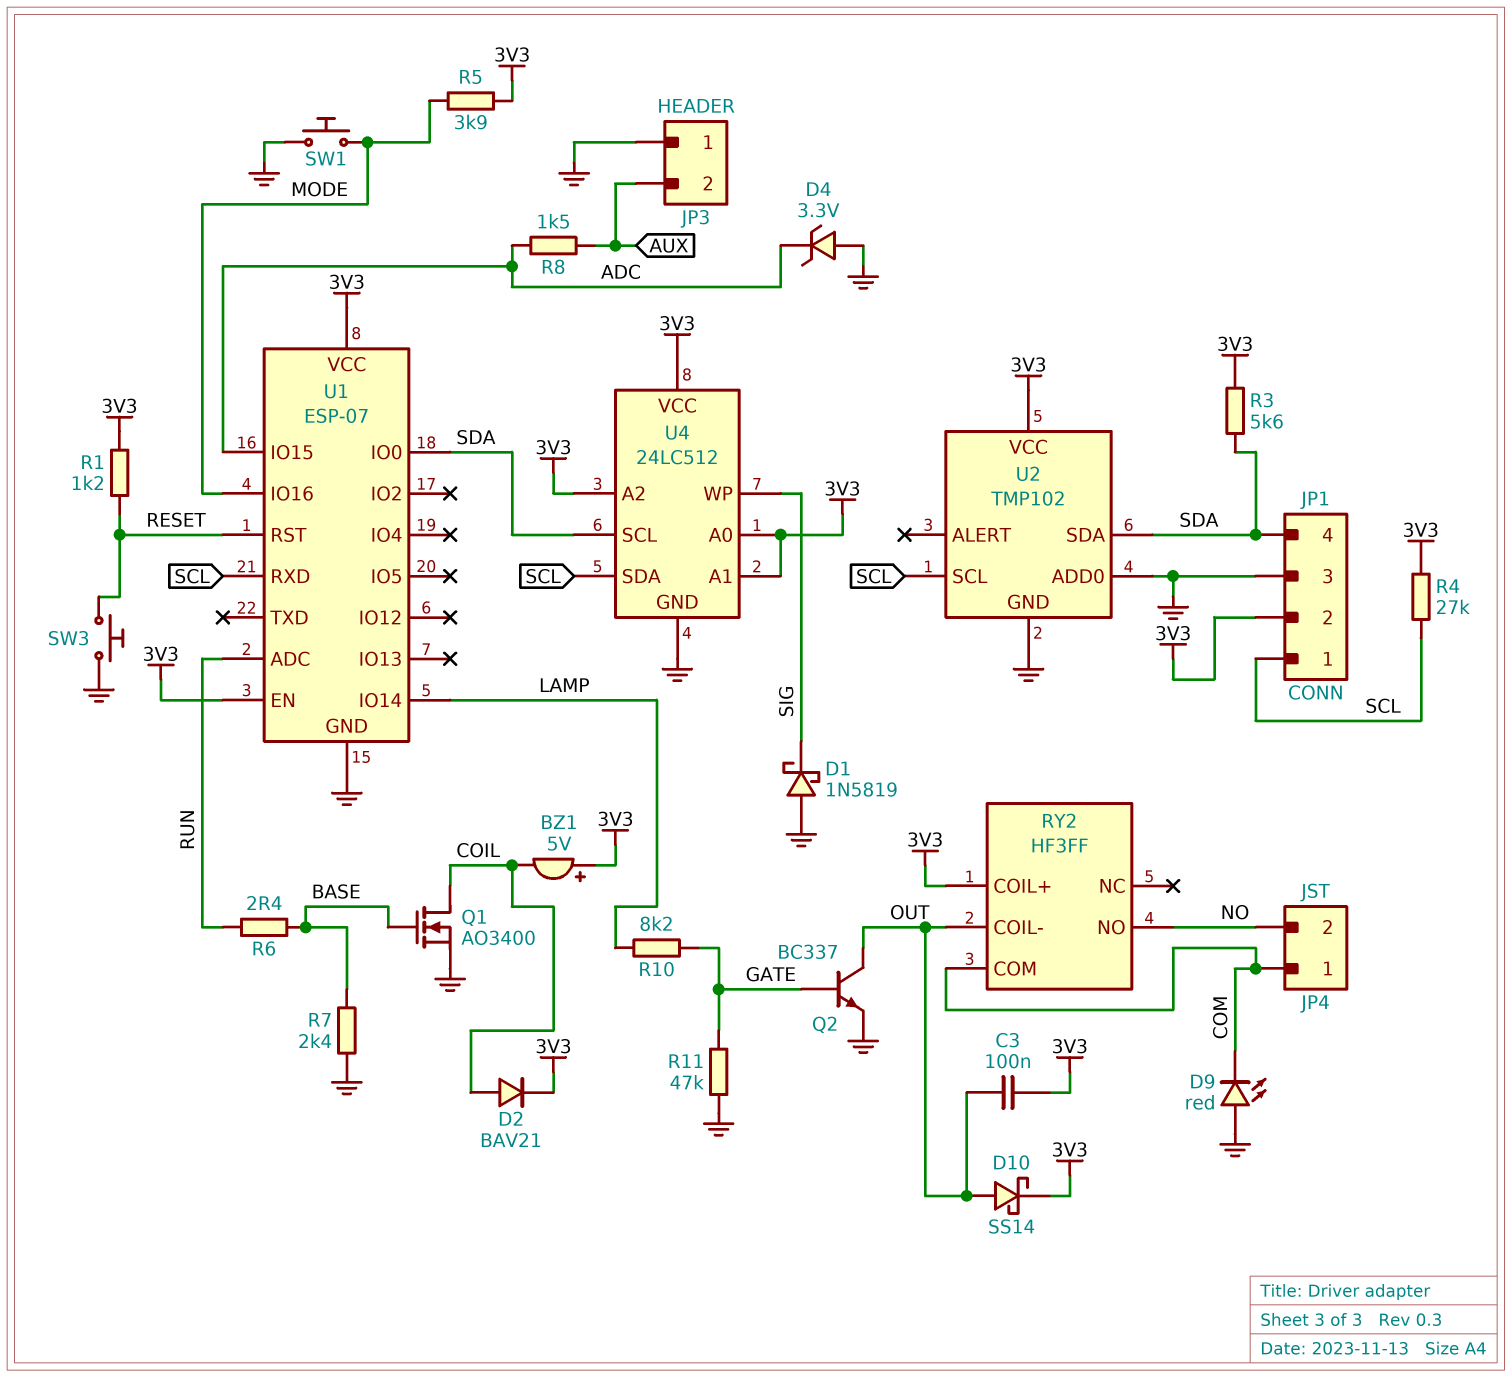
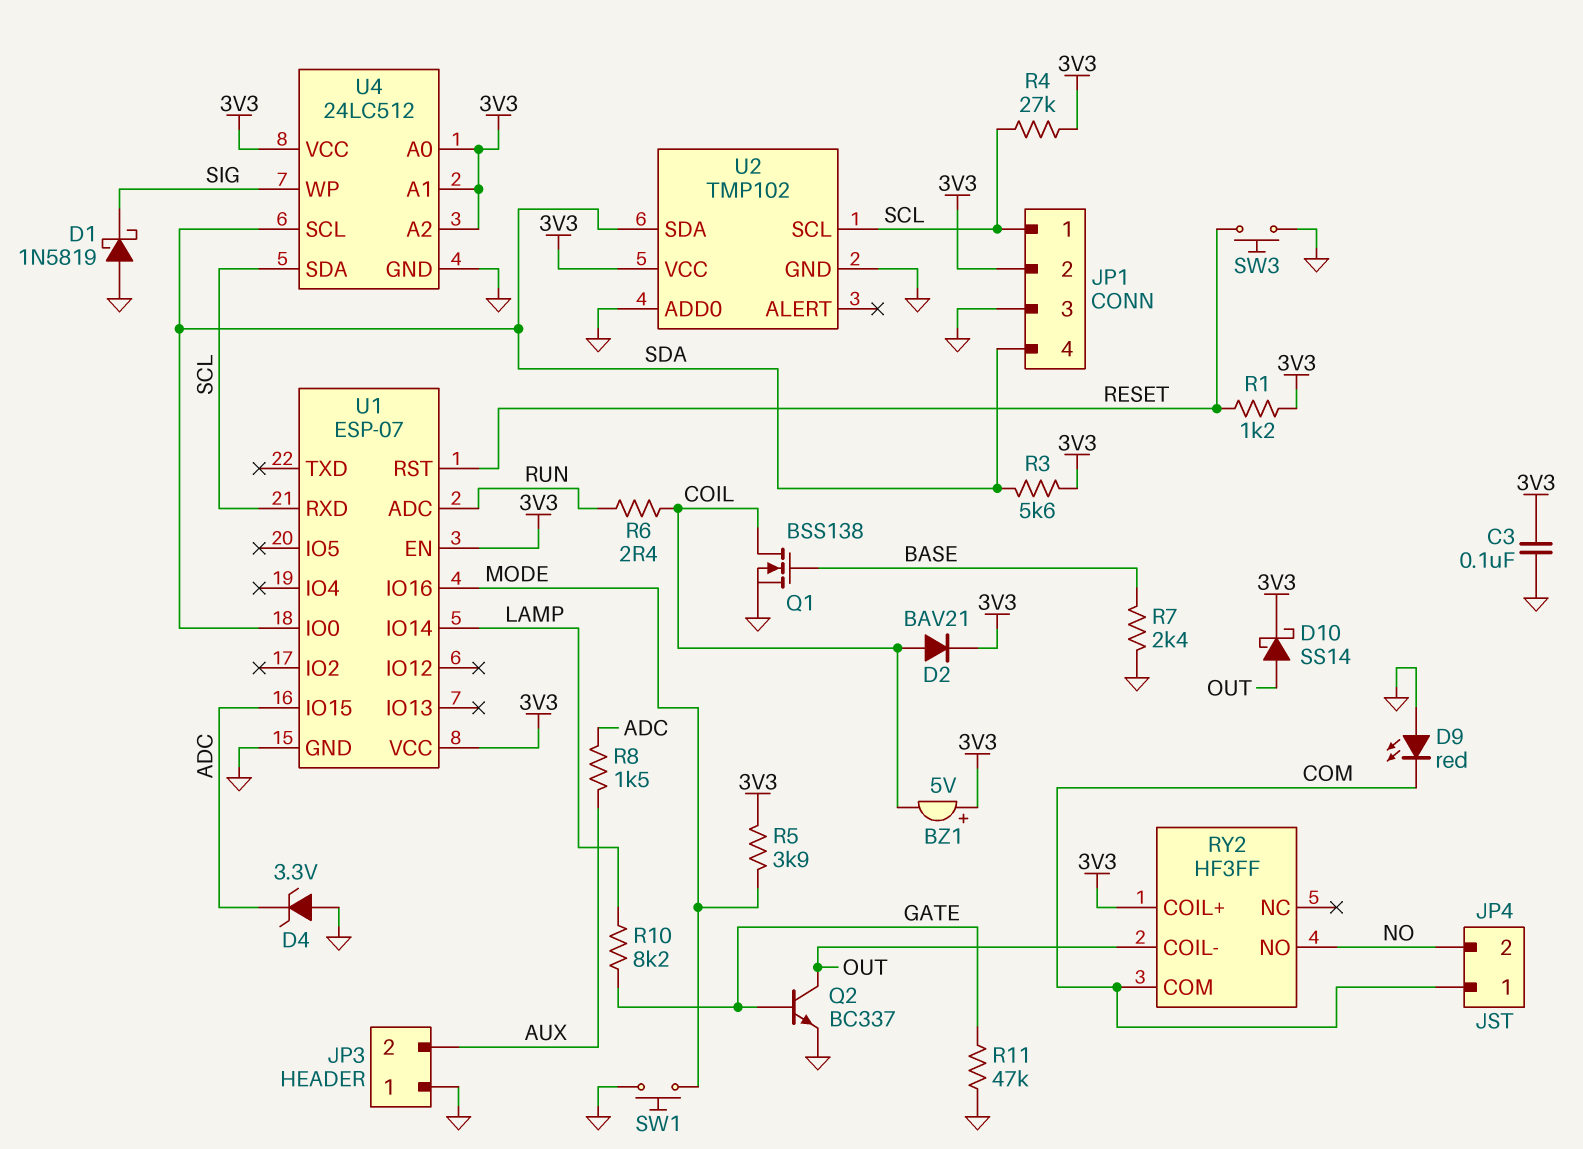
C3: 100nF (3V3, OUT) -> 100nF (3V3, GND)
Q1: NMOS AO3400 (G BASE, D COIL, S GND) -> NMOS BSS138 (G BASE, D COIL, S GND)
R6: 2.4 (BASE, RUN) -> 2.4 (COIL, RUN)

